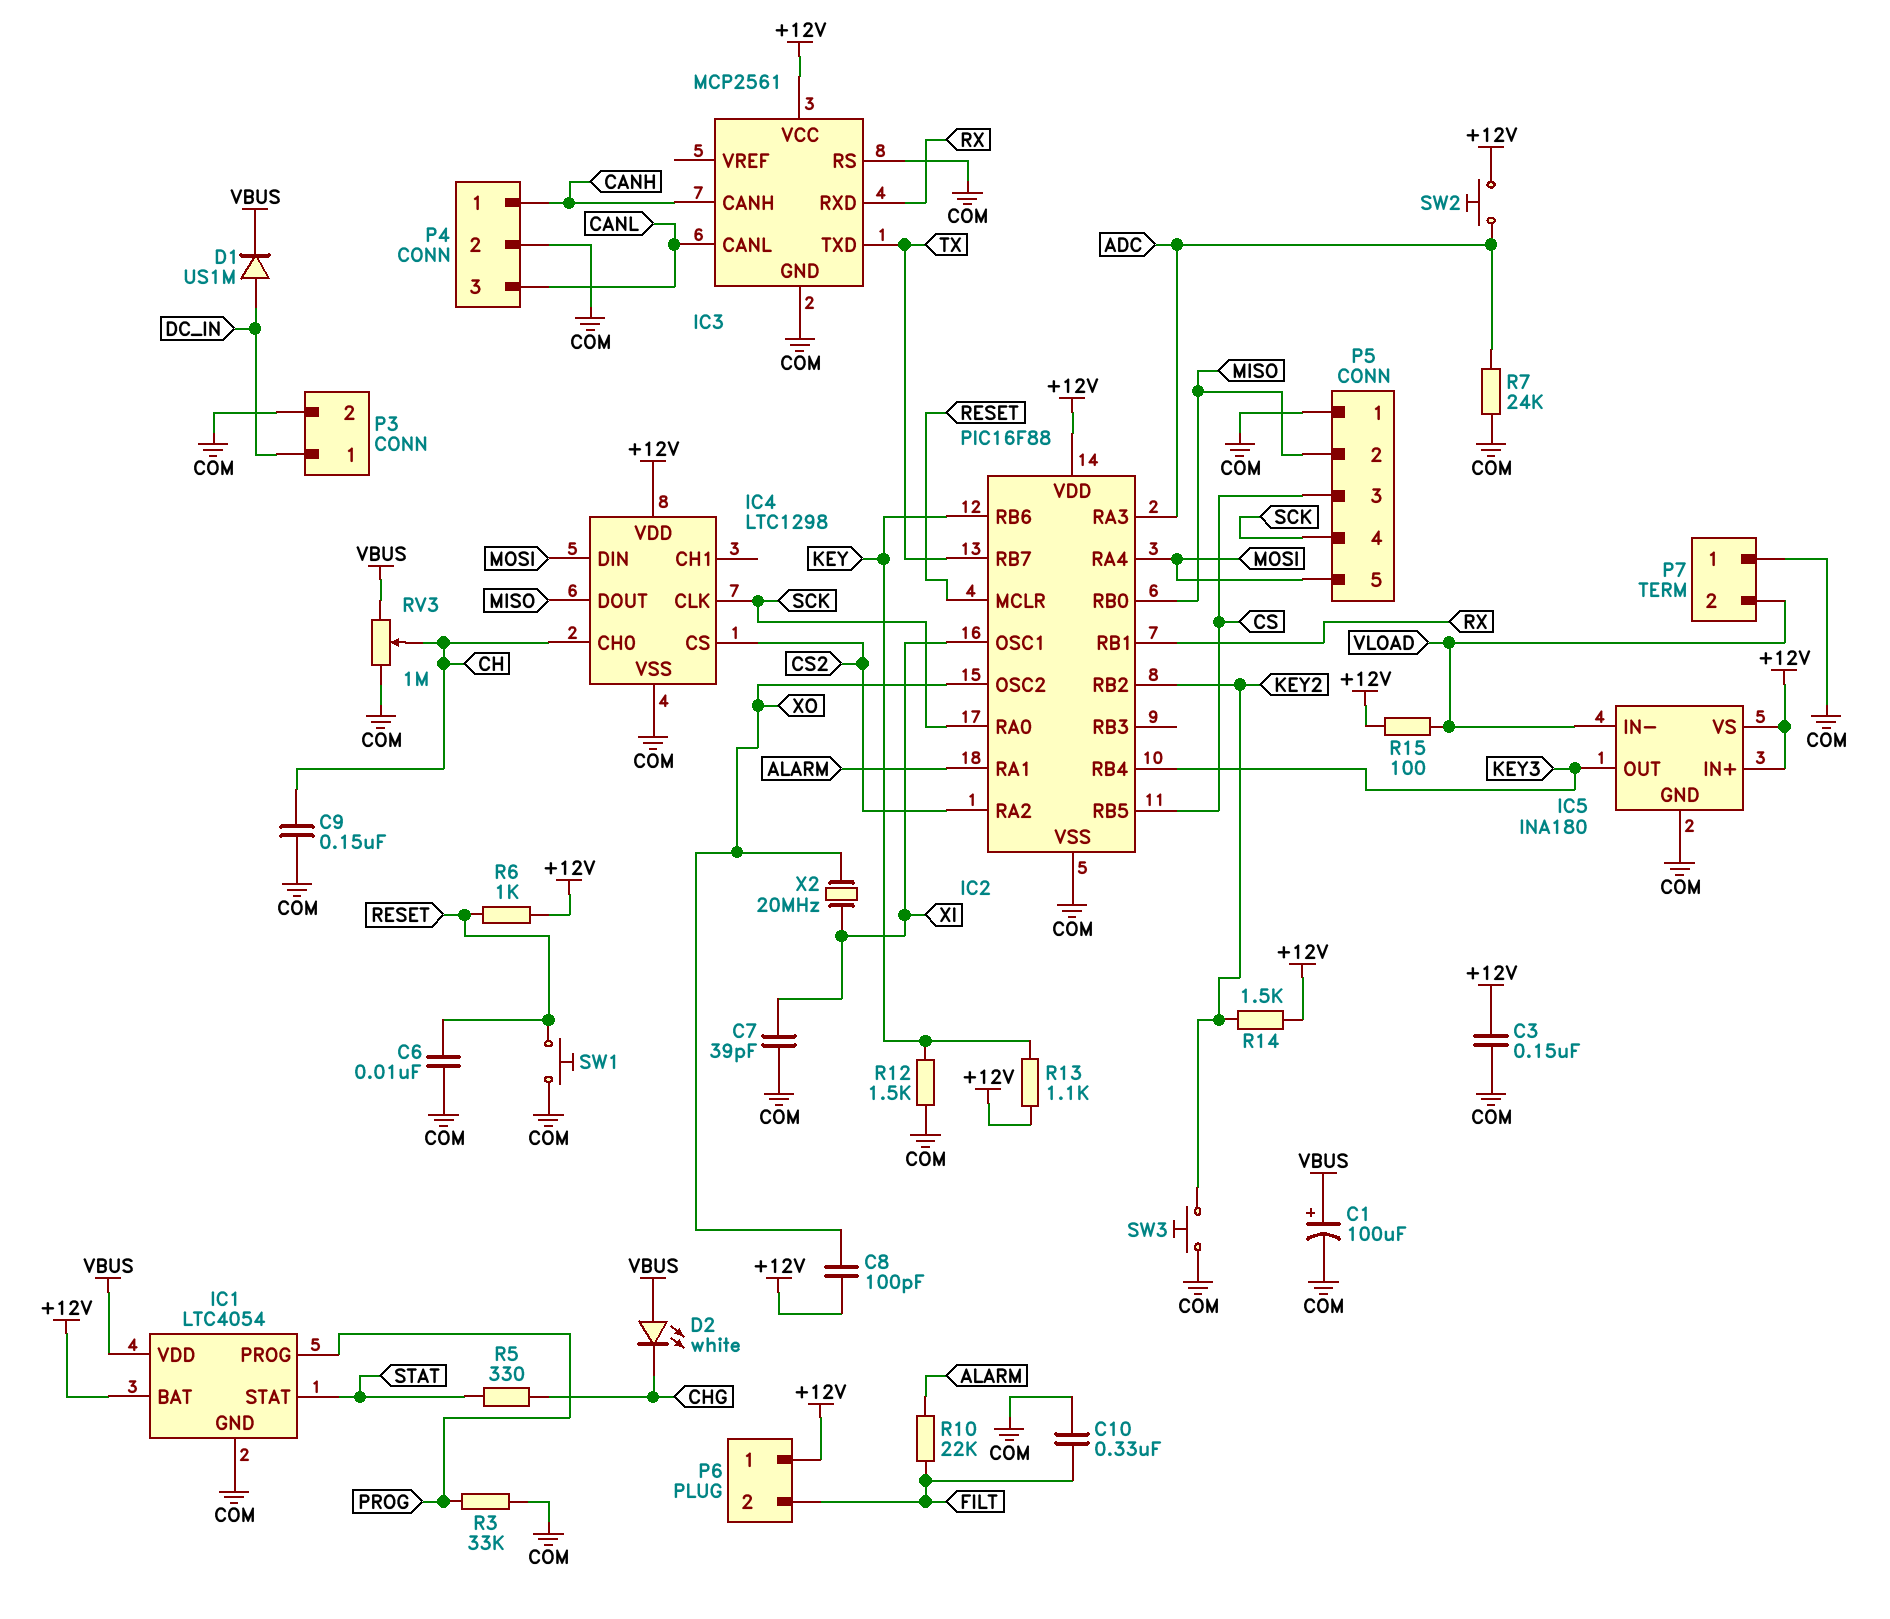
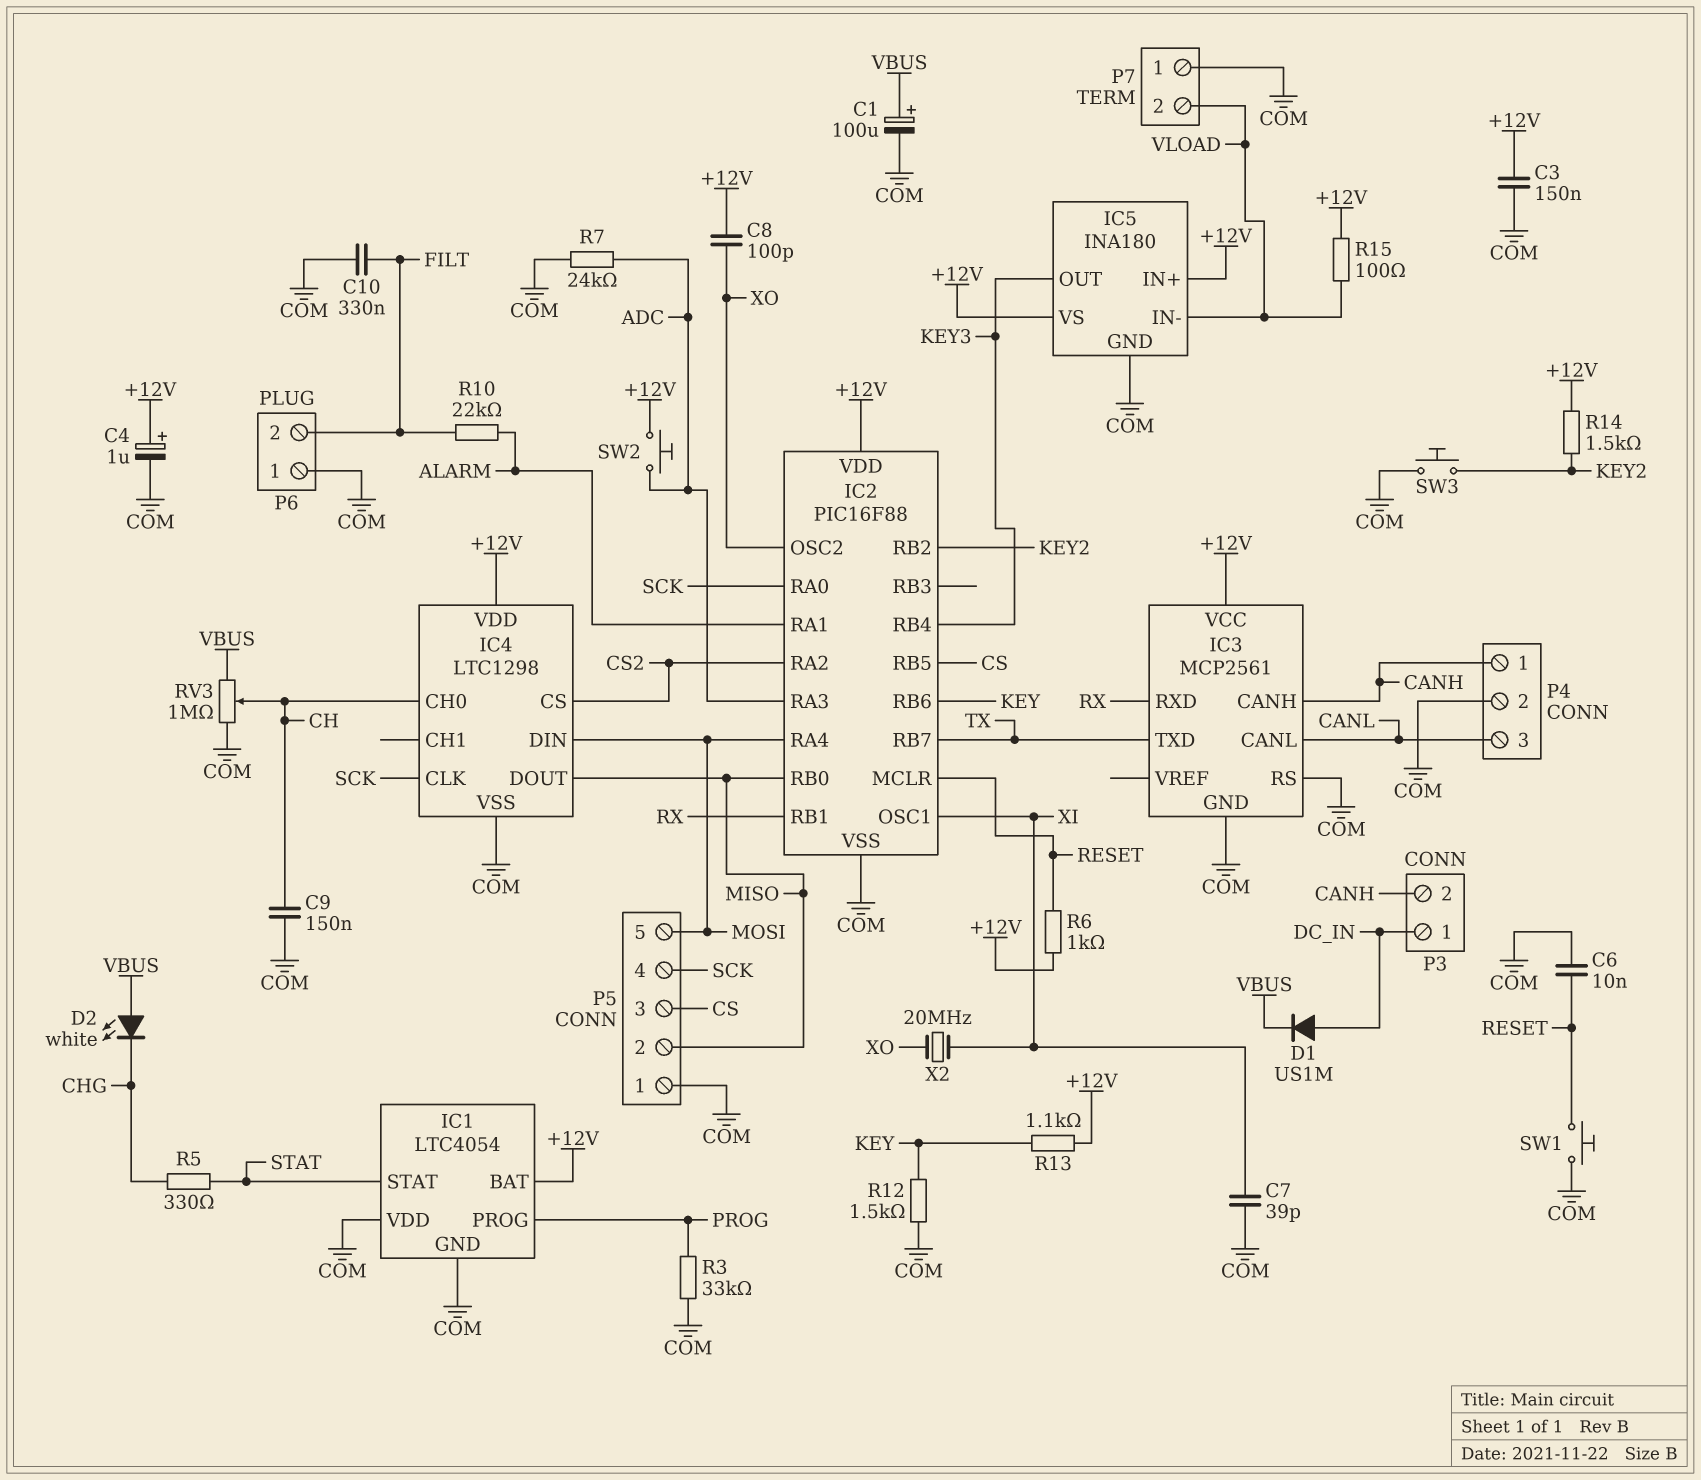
C4: none -> 1uF (plus +12V, minus COM)
IC1 pin VDD: VBUS -> COM
P3 pin 2: COM -> CANH
P6 pin 1: +12V -> COM

